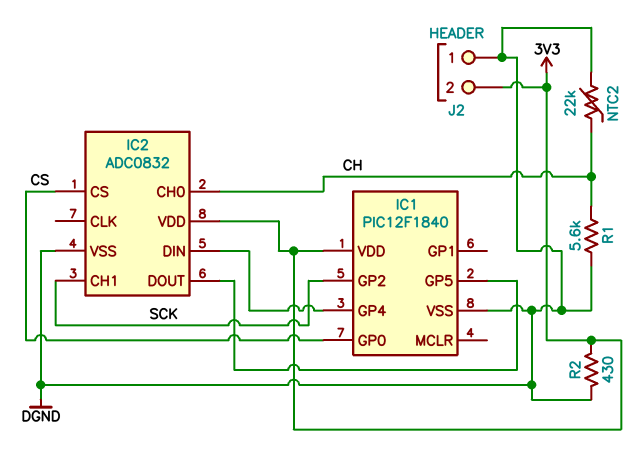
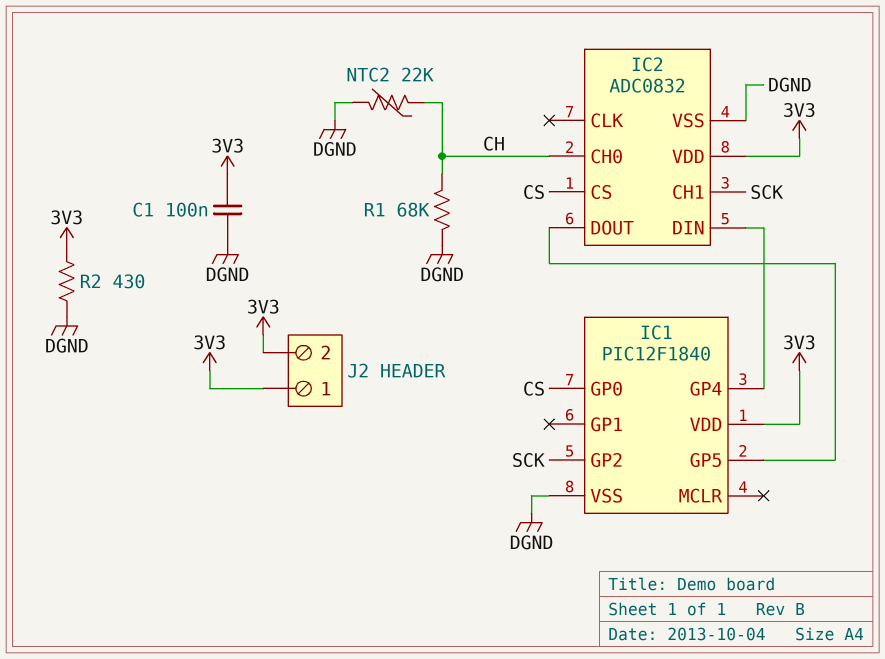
C1: none -> 100nF (3V3, DGND)
J2 pin 1: DGND -> 3V3
R1: 5.6k (CH, DGND) -> 68k (CH, DGND)

